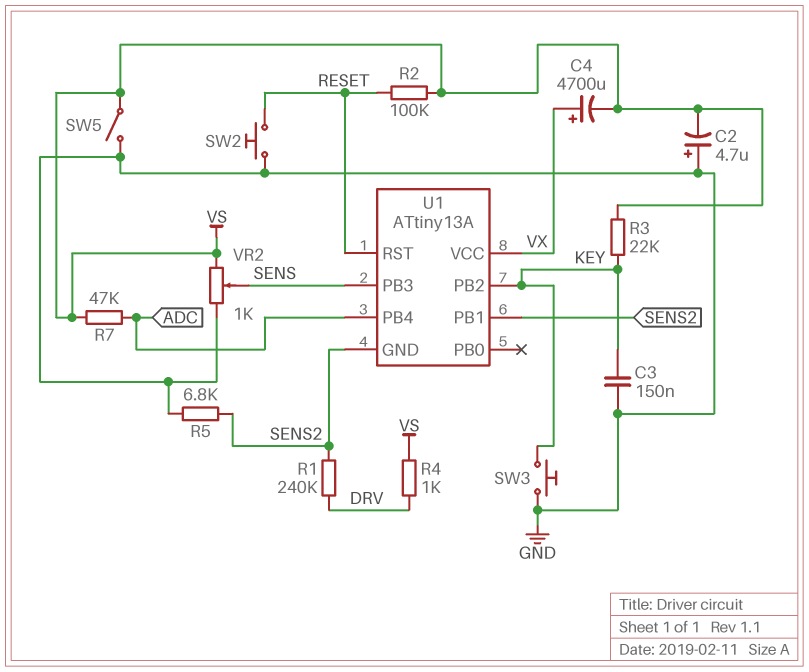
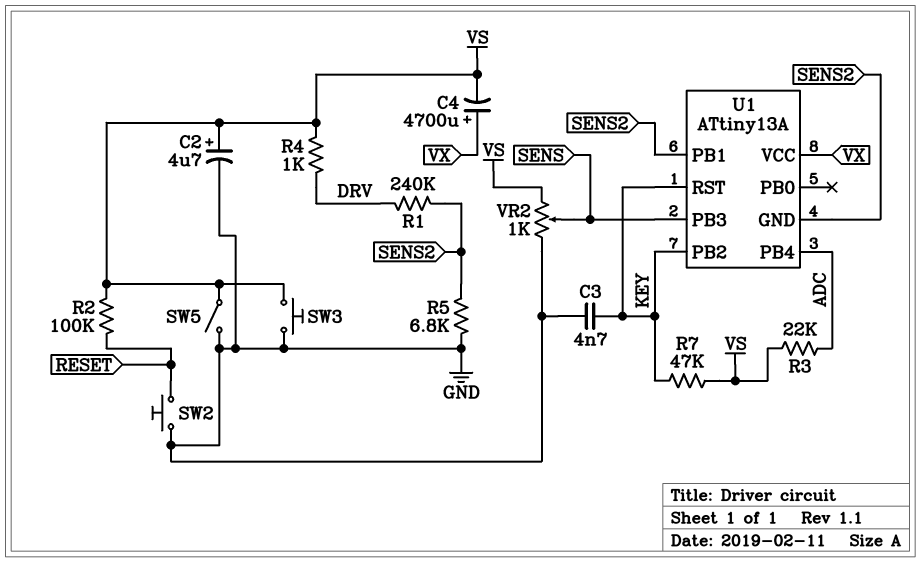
C2: 4.7uF (plus GND, minus VS) -> 4.7uF (plus VS, minus GND)
C3: 150nF (GND, KEY) -> 4.7nF (GND, KEY)
R3: 22k (KEY, VS) -> 22k (ADC, VS)
R7: 47k (ADC, VS) -> 47k (KEY, VS)
SW3: button (GND, KEY) -> button (GND, VS)
U1 pin RST: RESET -> KEY

